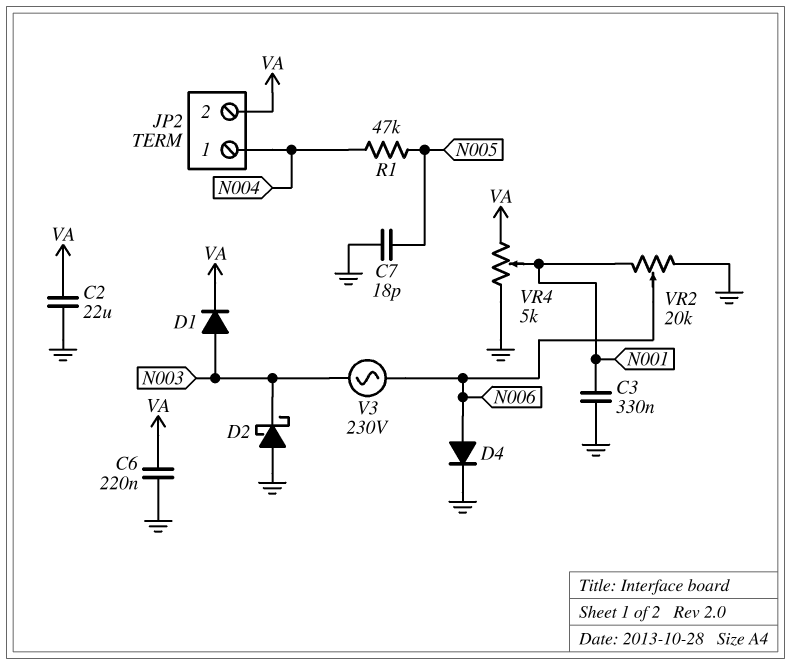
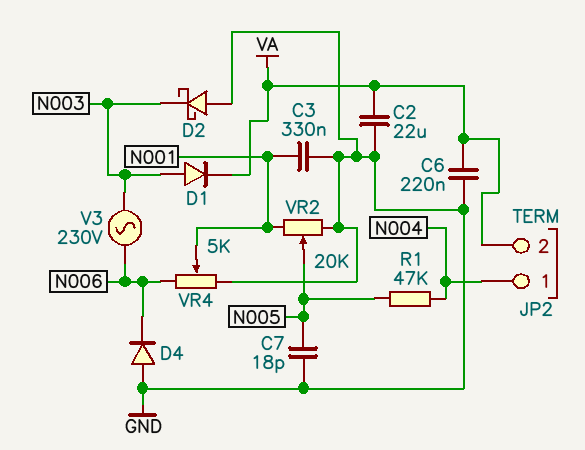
D4: diode (A N006, K GND) -> diode (A GND, K N006)
VR2: 20k (GND, N001, wiper N006) -> 20k (GND, N001, wiper N005)
VR4: 5k (GND, VA, wiper N001) -> 5k (GND, N006, wiper N001)

